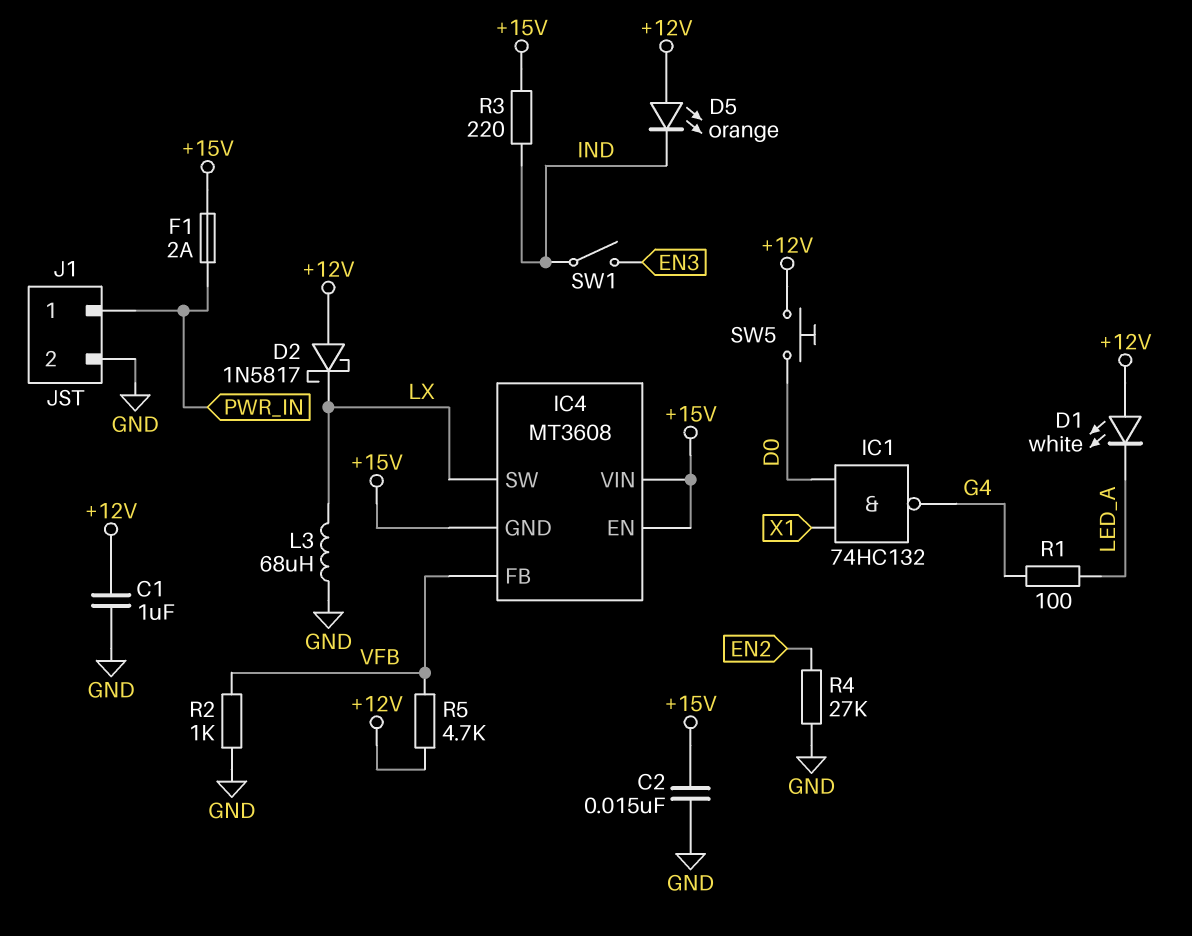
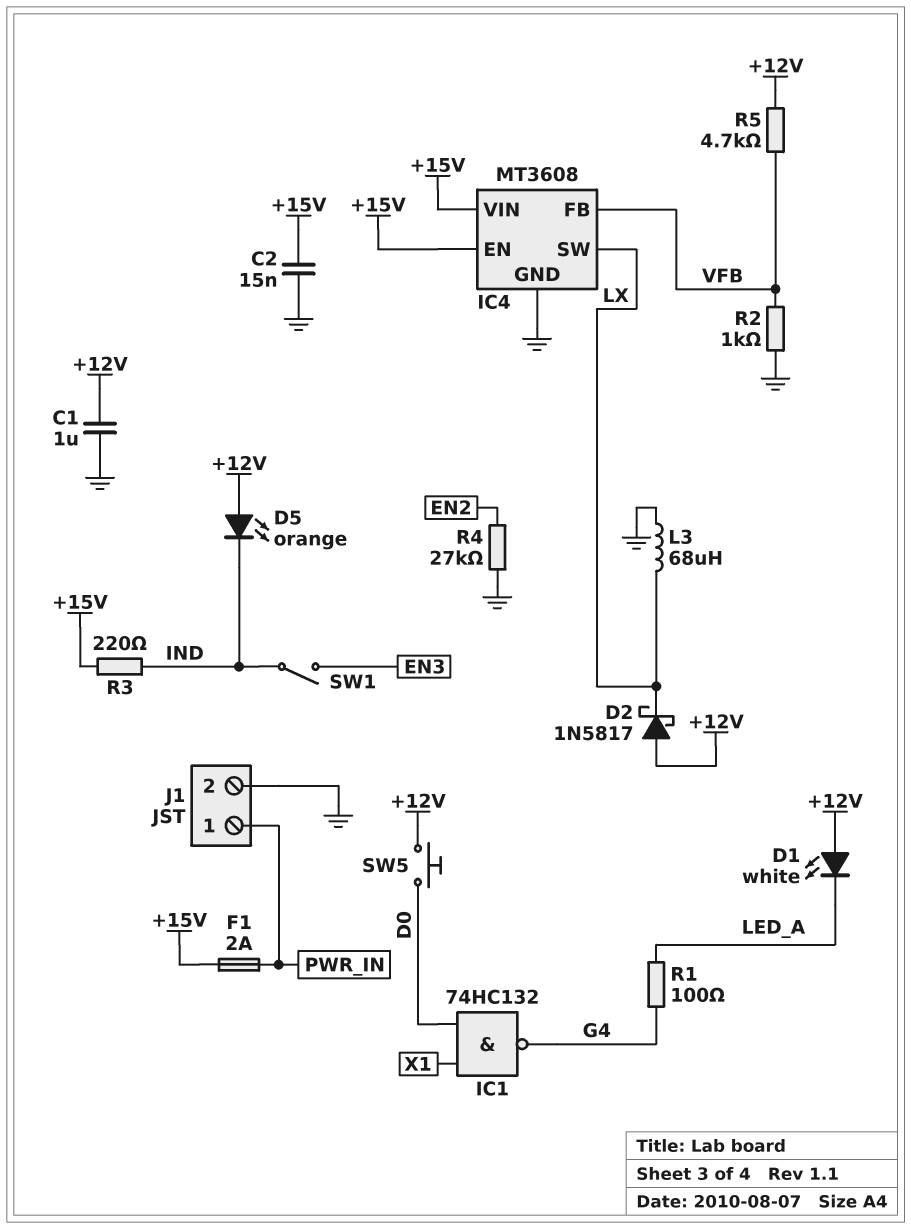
IC4 pin GND: +15V -> GND

